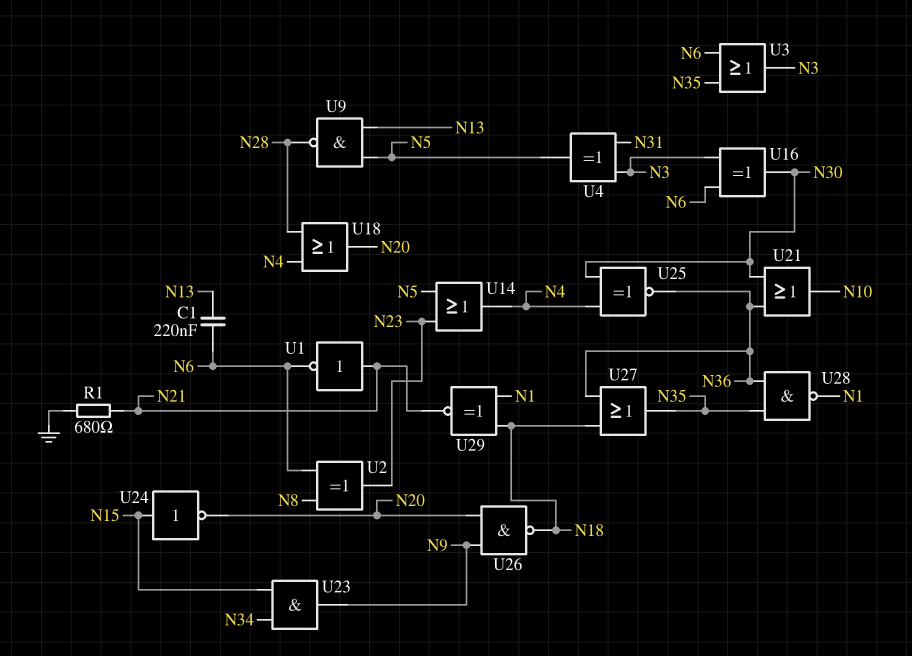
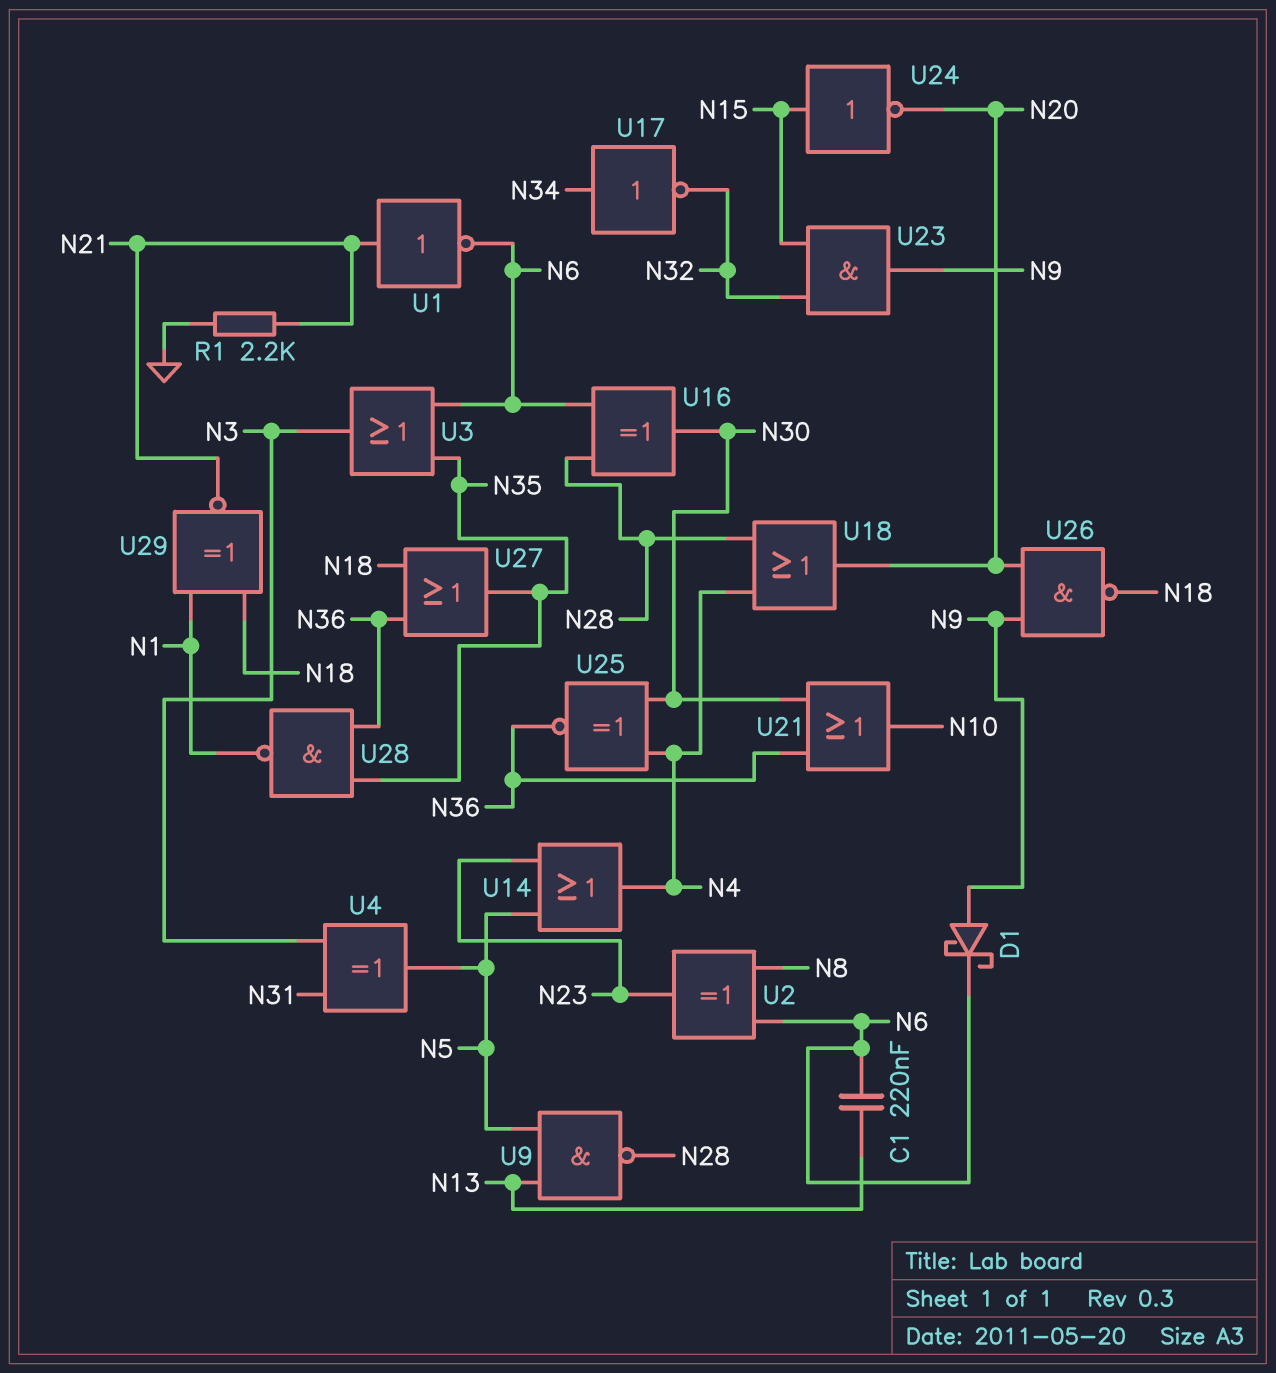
D1: none -> schottky (A N9, K N6)
R1: 680 (GND, N21) -> 2.2k (GND, N21)
U16: XOR (in N3, in N6, out N30) -> XOR (in N6, in N28, out N30)
U17: none -> NOT (in N34, out N32)
U23: AND (in N15, in N34, out N9) -> AND (in N15, in N32, out N9)

